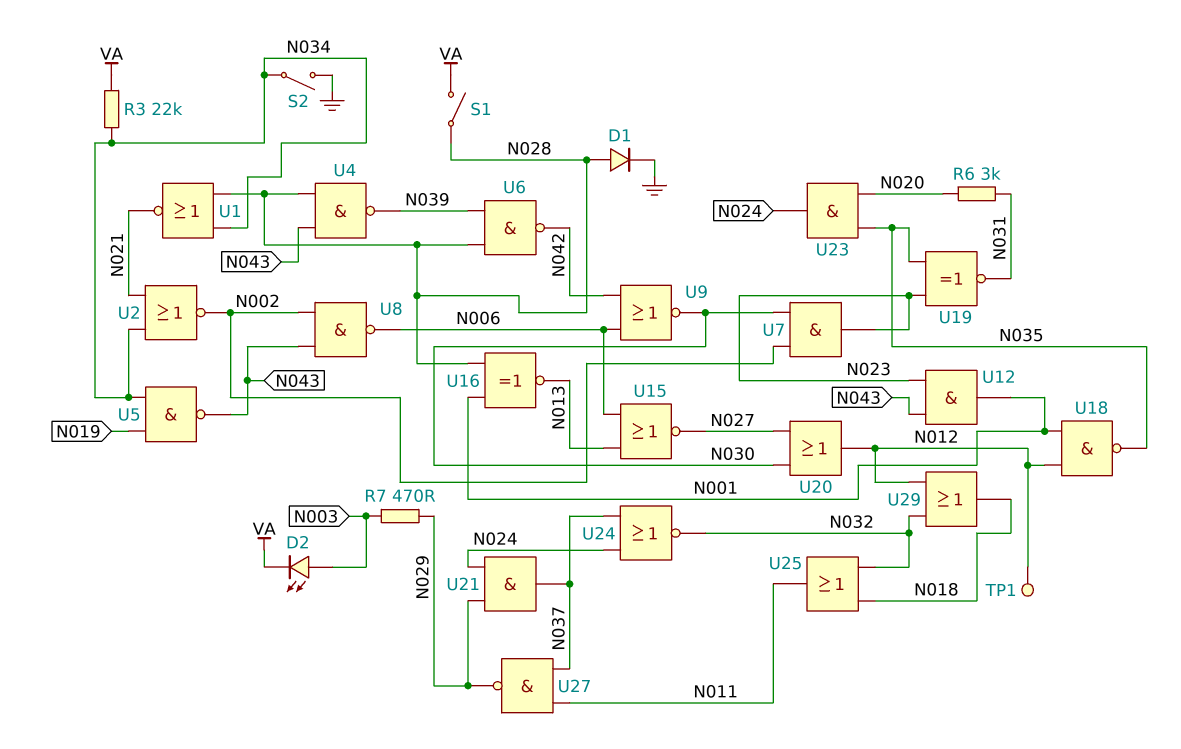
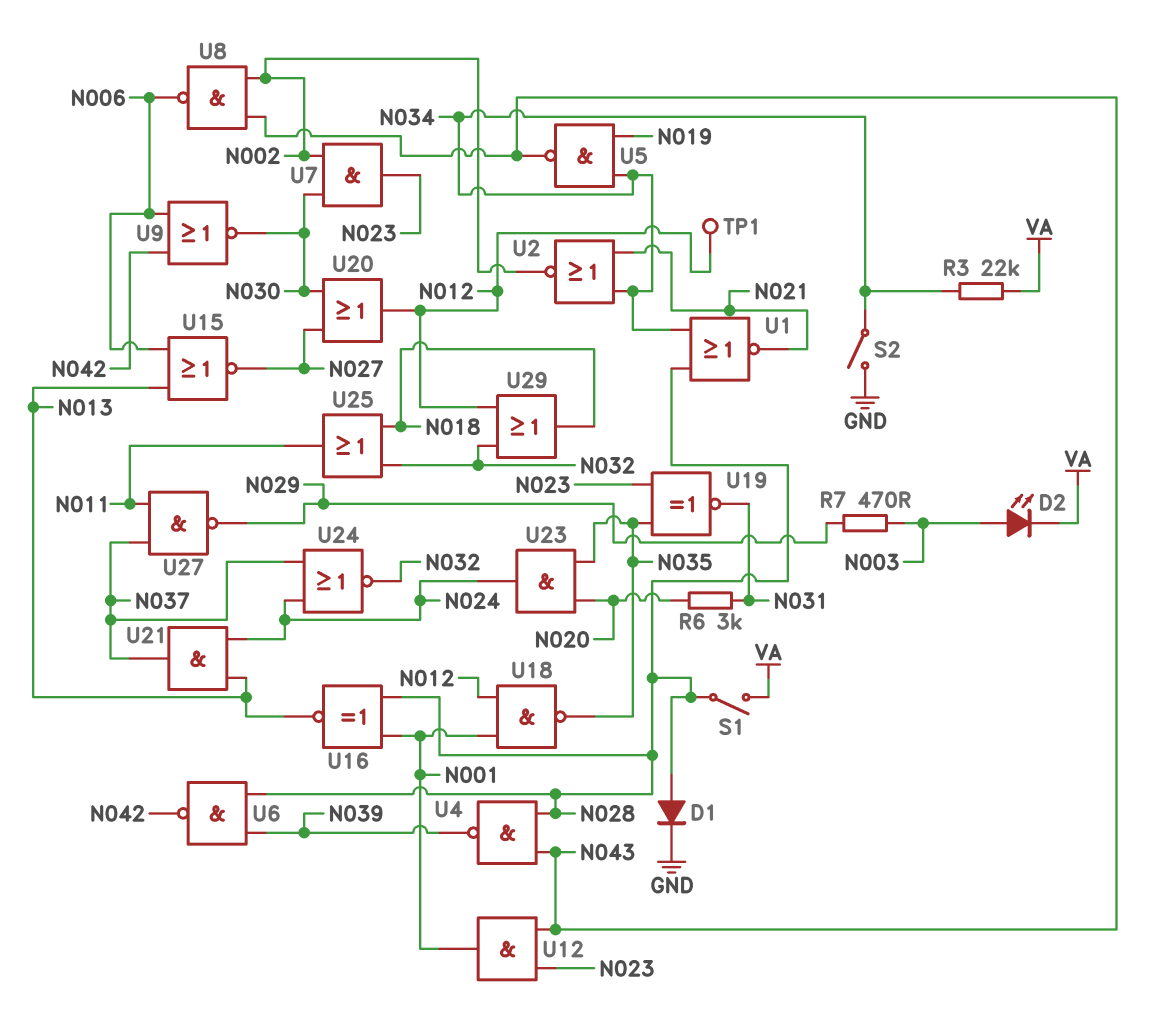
U21: AND (in N024, in N029, out N037) -> AND (in N013, in N024, out N037)

